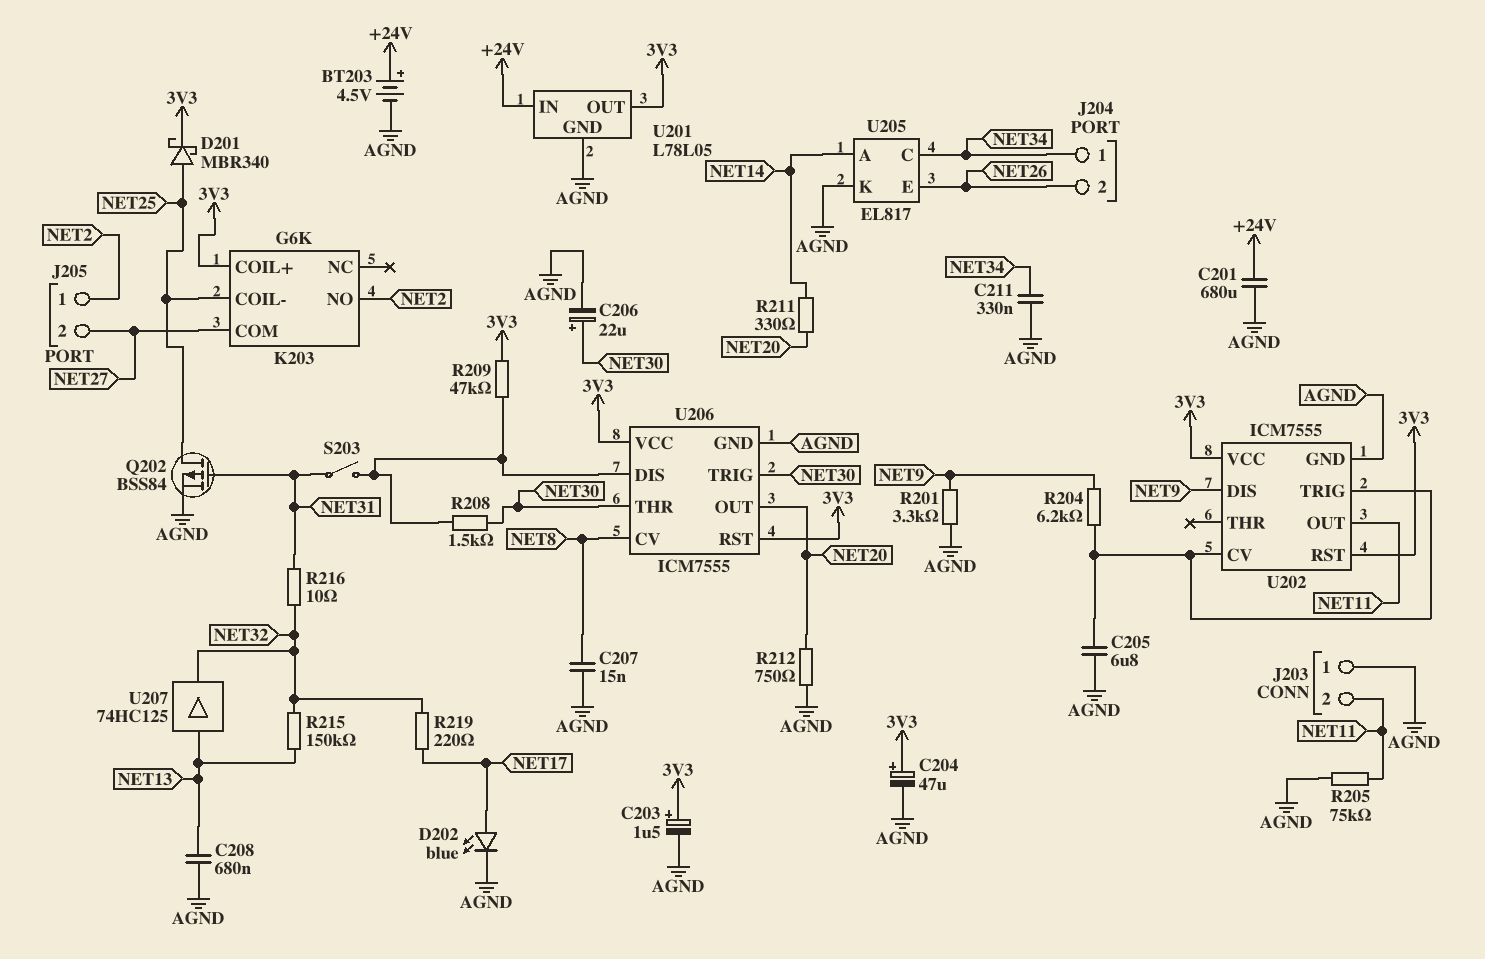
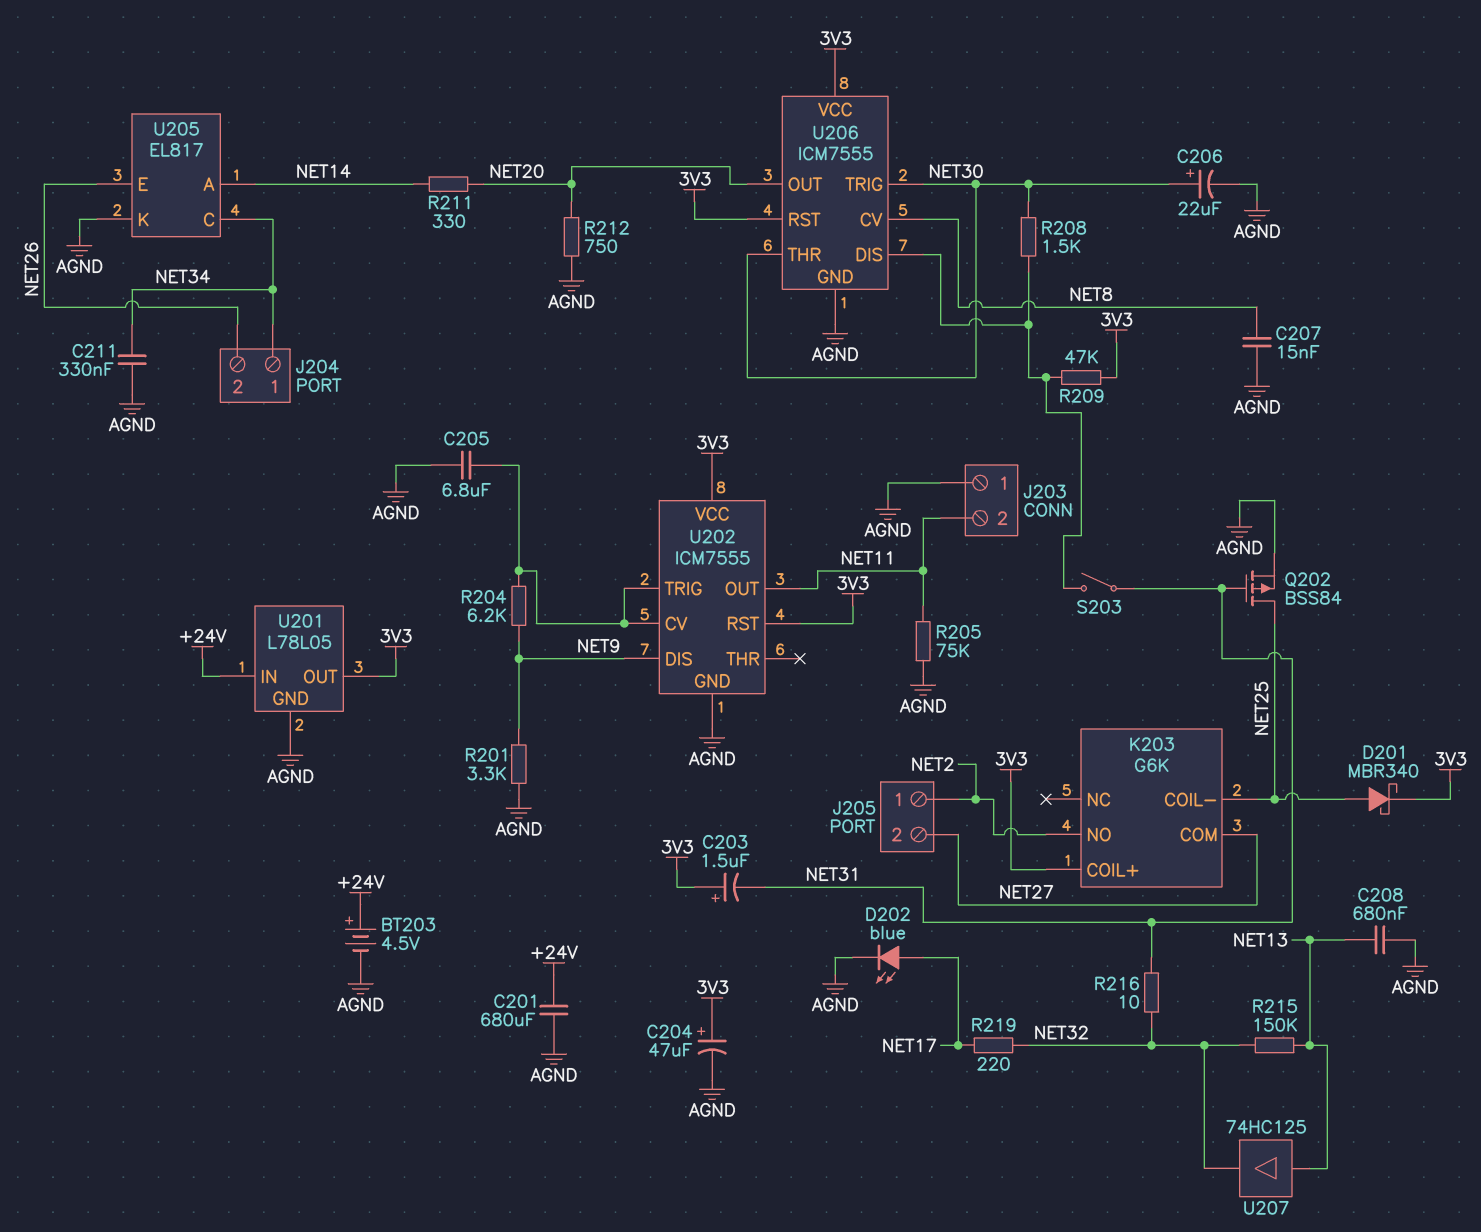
C203: 1.5uF (plus 3V3, minus AGND) -> 1.5uF (plus 3V3, minus NET31)

